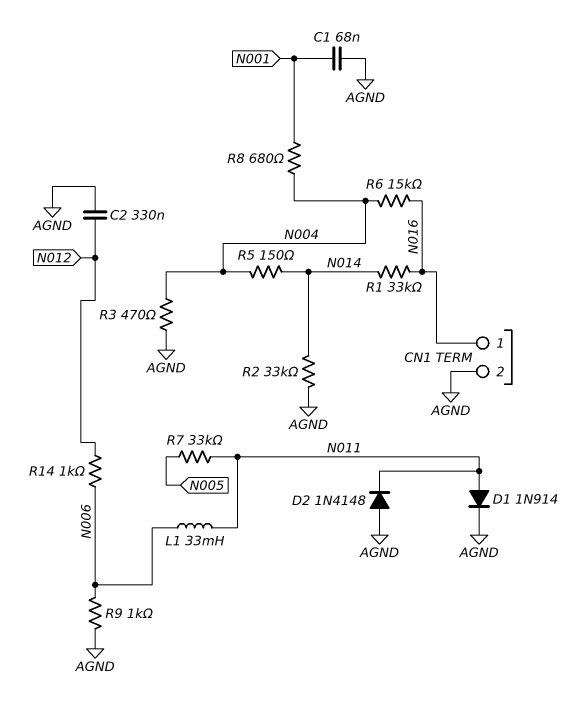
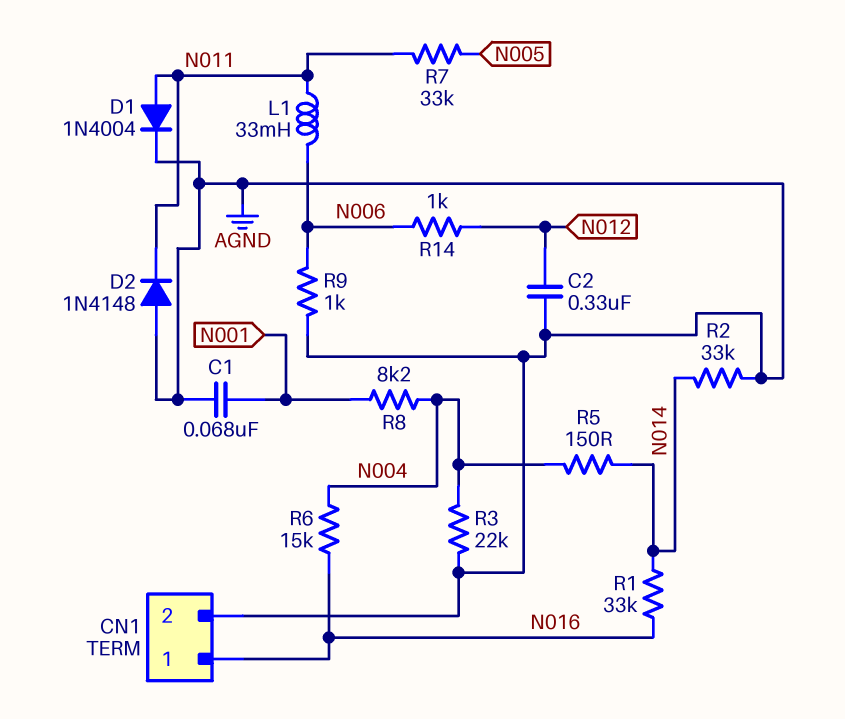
D1: diode 1N914 (A N011, K AGND) -> diode 1N4004 (A N011, K AGND)
R3: 470 (AGND, N004) -> 22k (AGND, N004)
R8: 680 (N001, N004) -> 8.2k (N001, N004)

